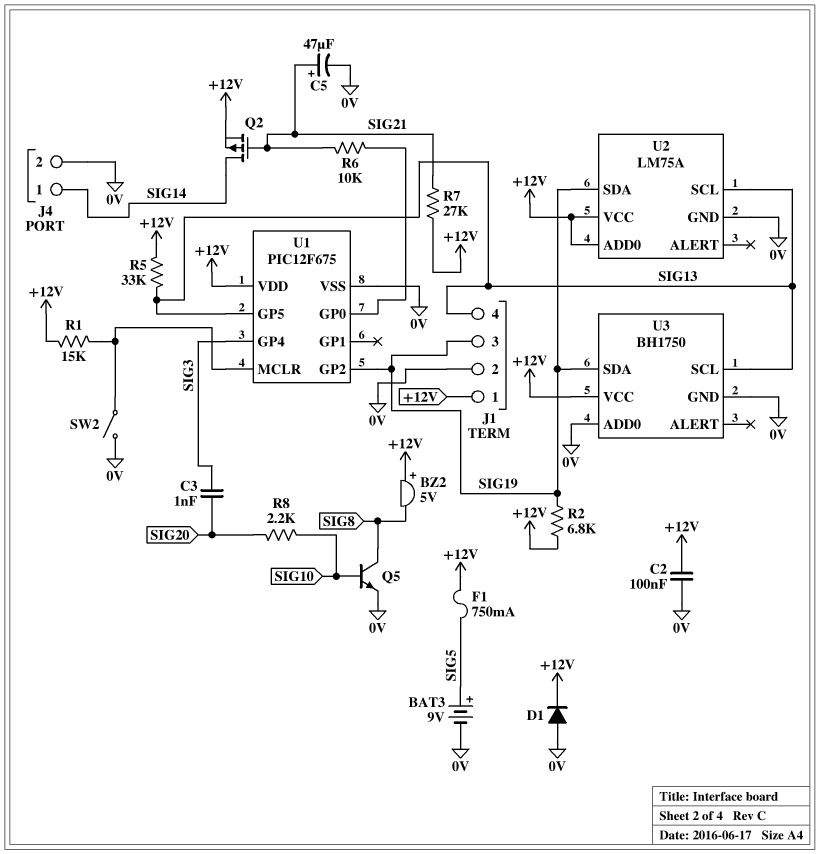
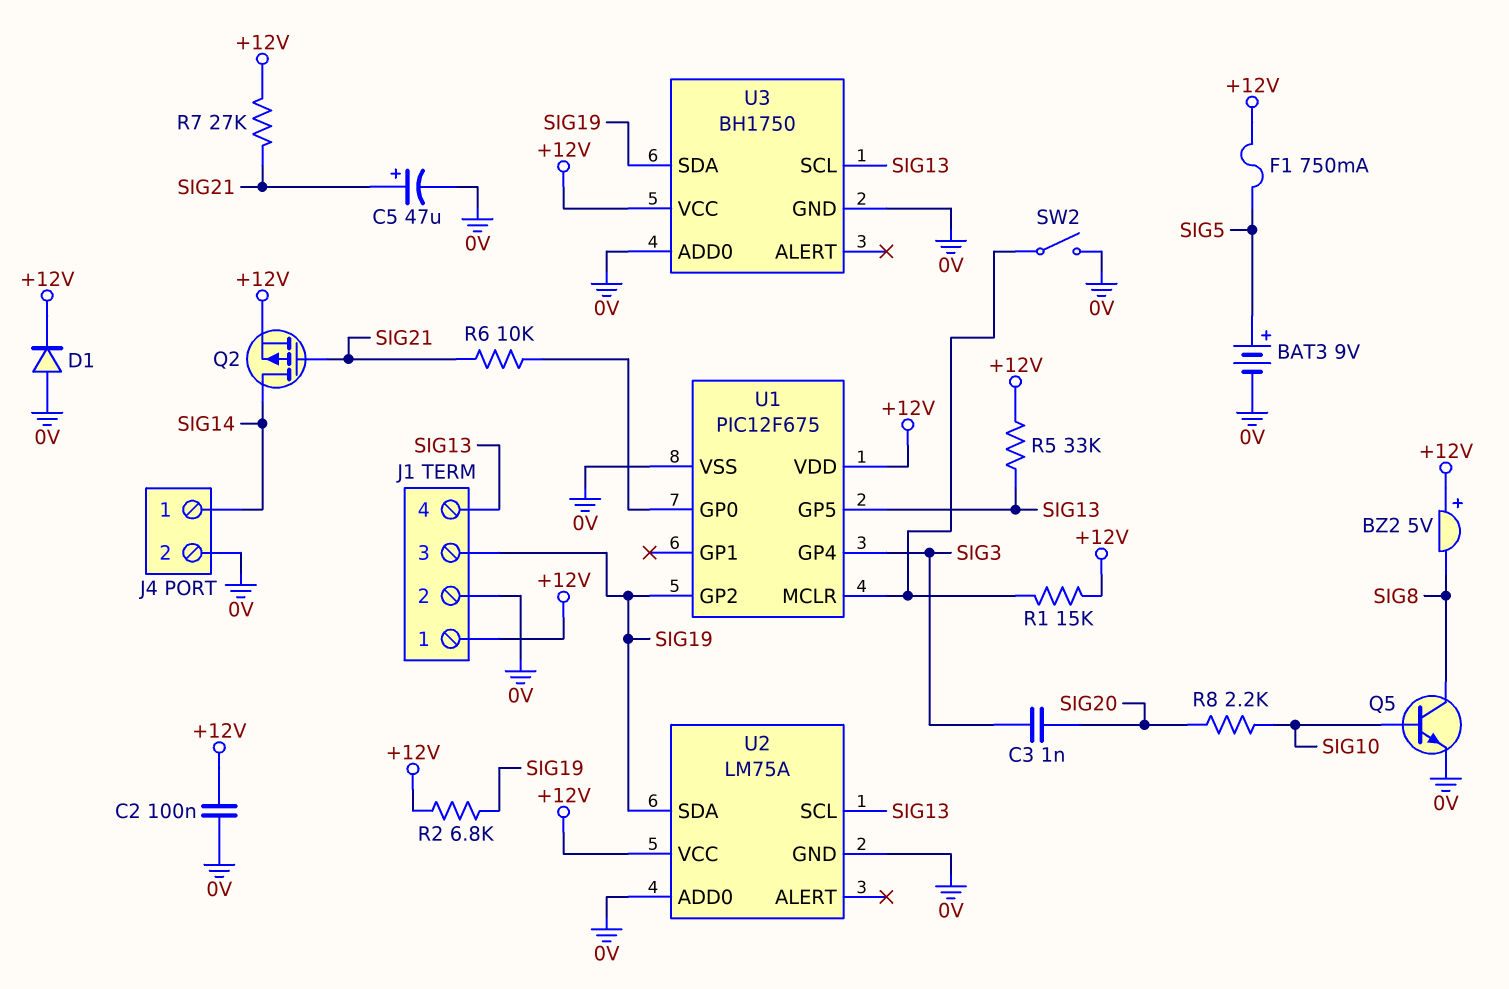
U2 pin ADD0: +12V -> 0V

